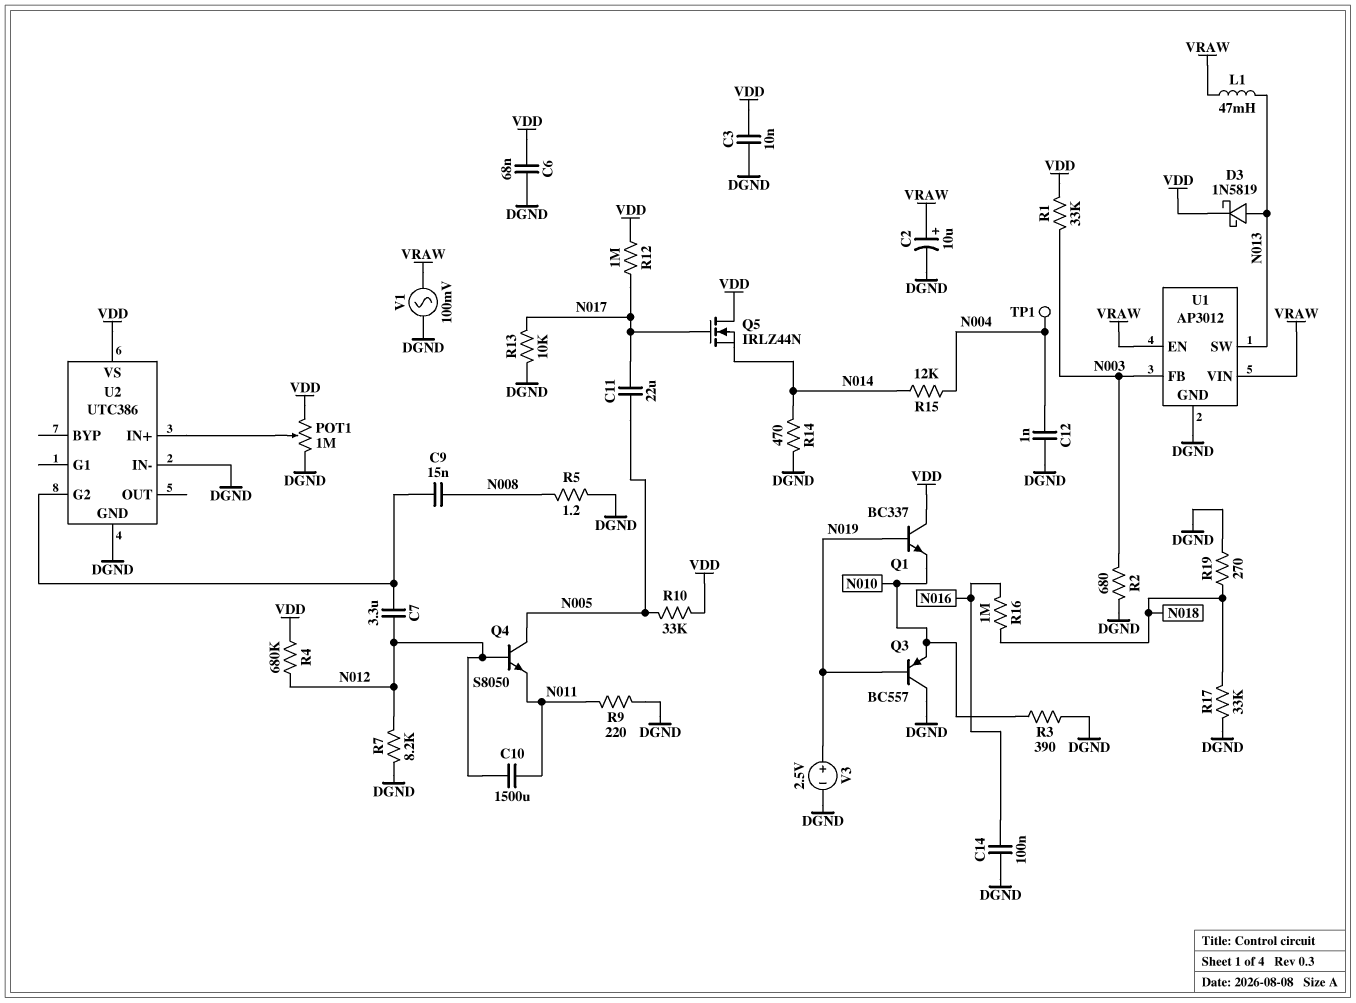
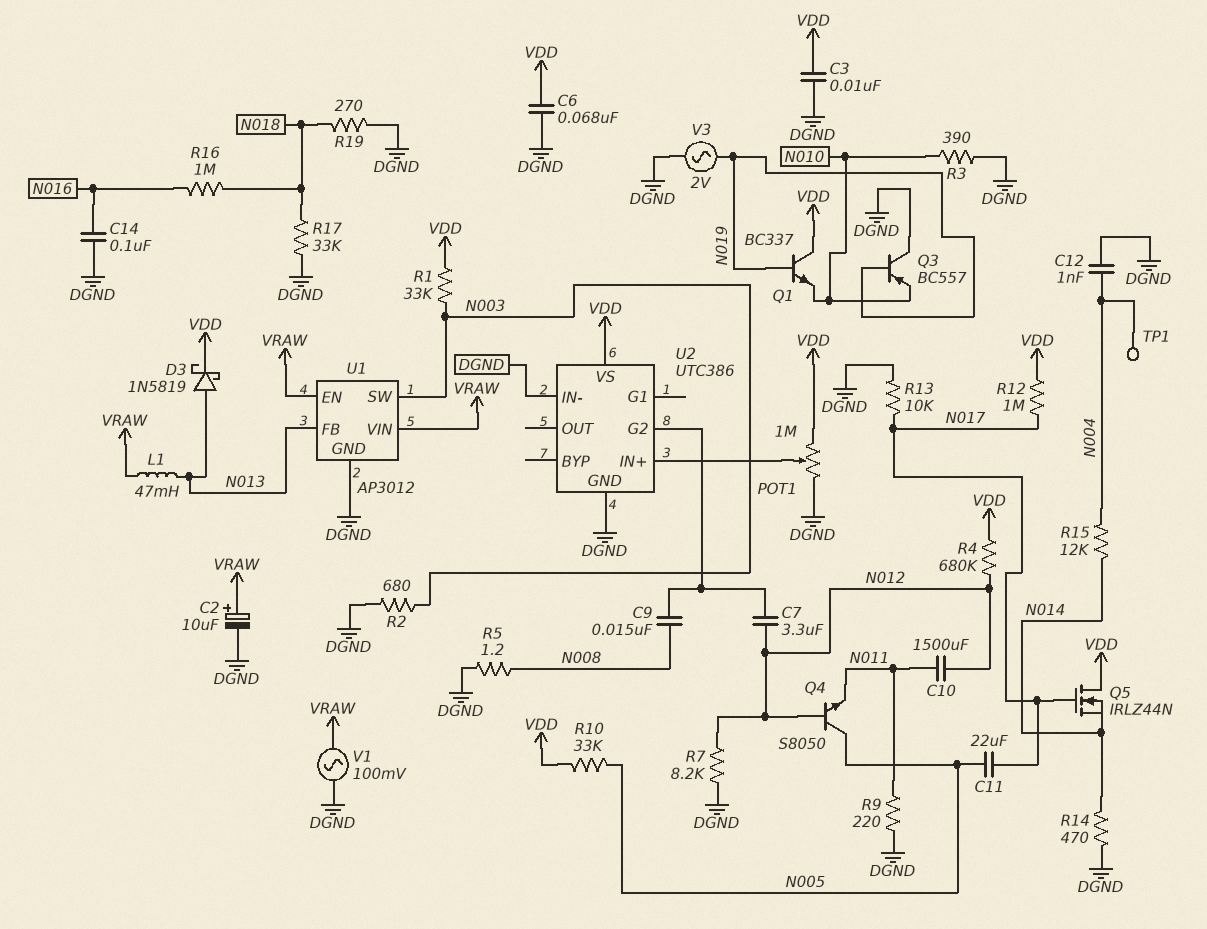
U1 pin FB: N003 -> N013
U1 pin SW: N013 -> N003
V3: 2.5V (plus N019, minus DGND) -> AC 2V (DGND, N019)

